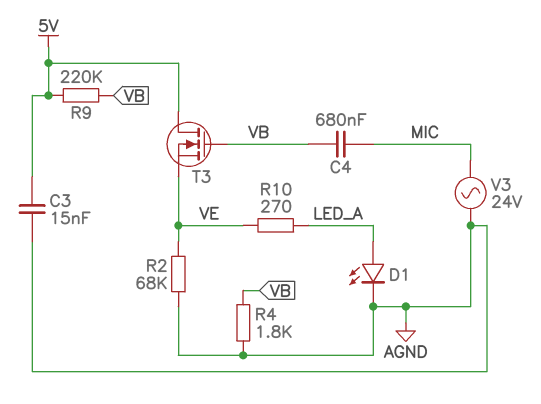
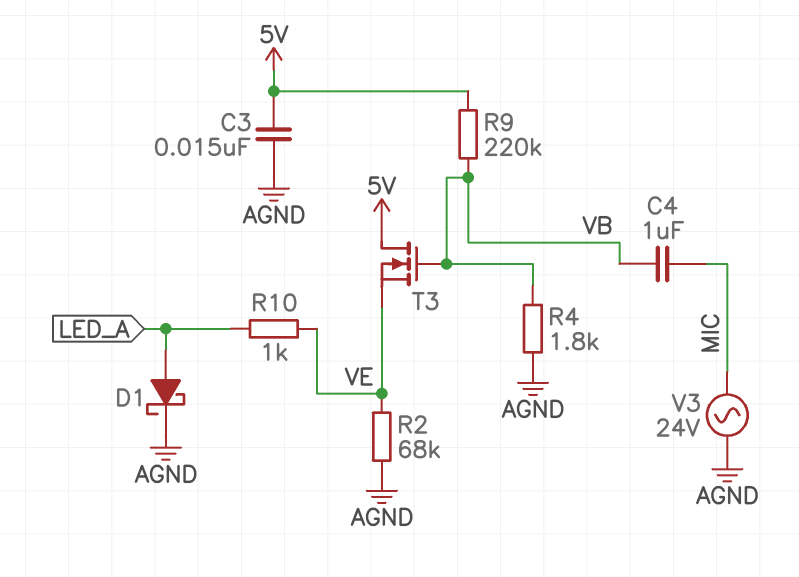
C4: 680nF (MIC, VB) -> 1uF (MIC, VB)
D1: LED (A LED_A, K AGND) -> schottky (A LED_A, K AGND)
R10: 270 (LED_A, VE) -> 1k (LED_A, VE)

